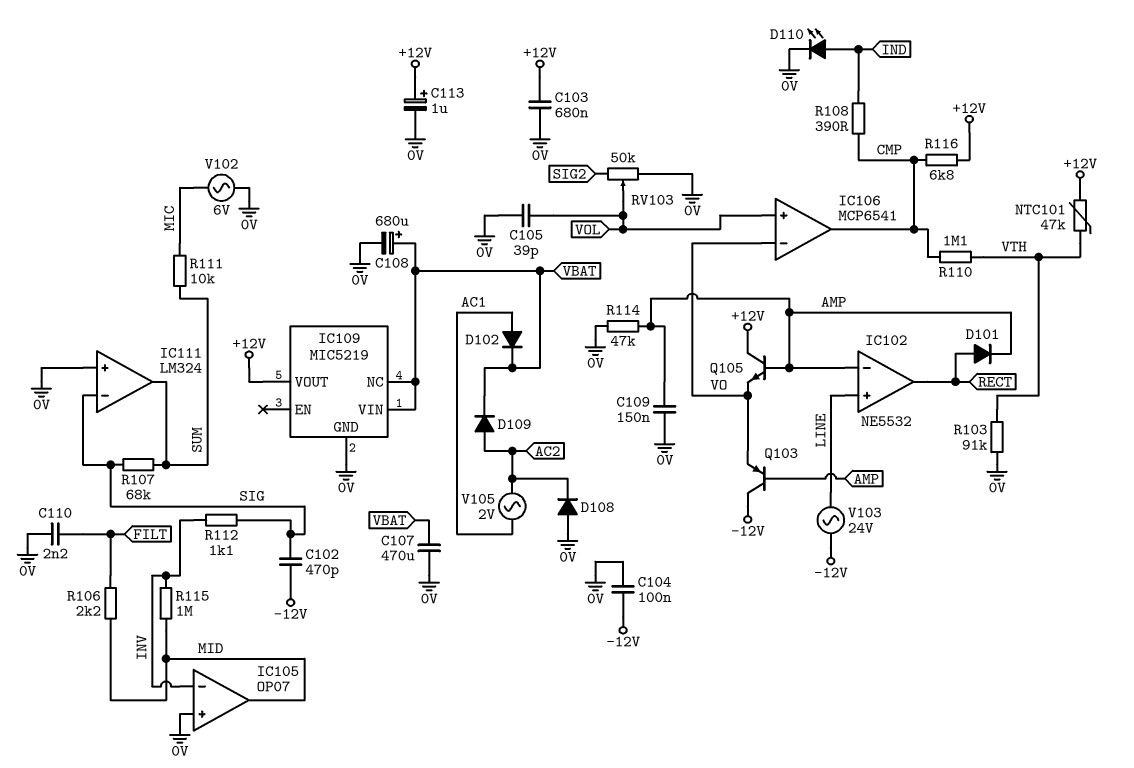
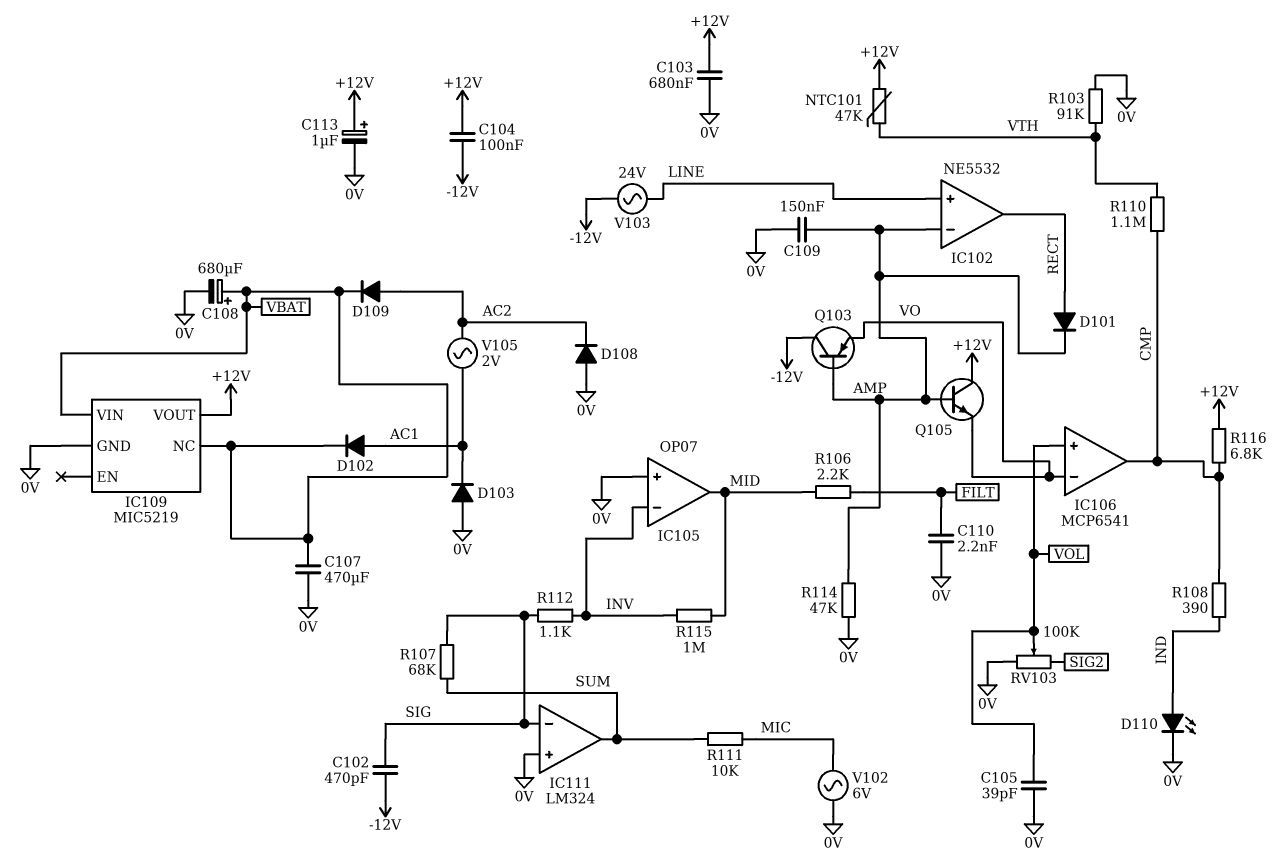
C104: 100nF (-12V, 0V) -> 100nF (+12V, -12V)
D103: none -> diode (A 0V, K AC1)
RV103: 50k (0V, SIG2, wiper VOL) -> 100k (0V, SIG2, wiper VOL)

